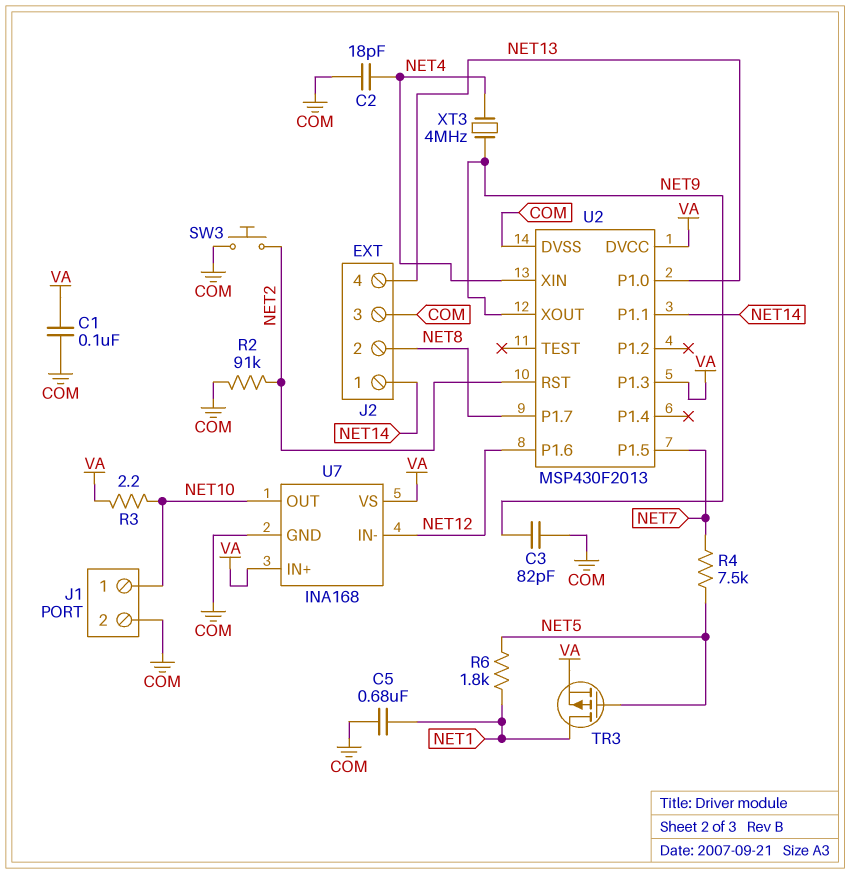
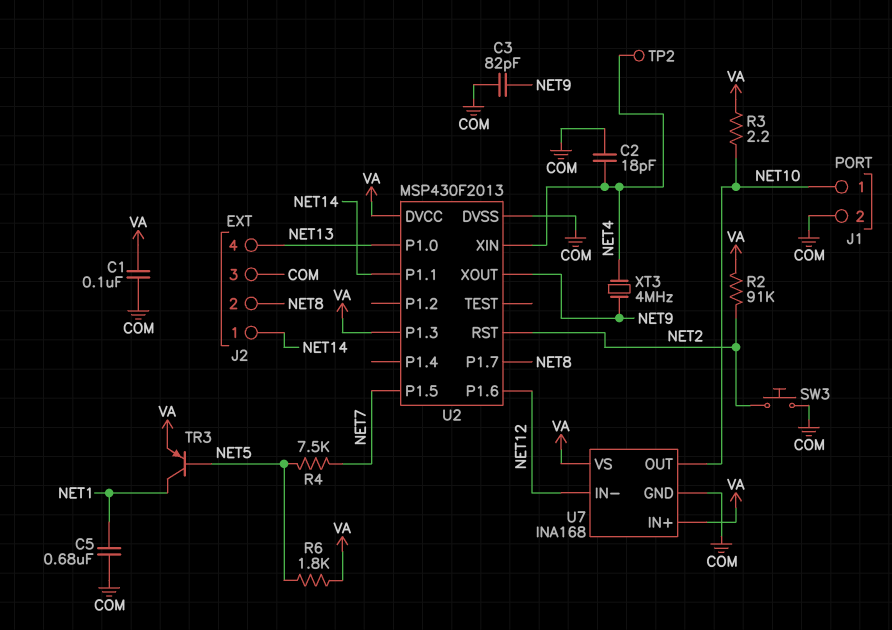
R2: 91k (COM, NET2) -> 91k (NET2, VA)
R6: 1.8k (NET1, NET5) -> 1.8k (NET5, VA)
TP2: none -> test point (NET4)
TR3: PMOS (G NET5, D NET1, S VA) -> PNP (B NET5, C NET1, E VA)

